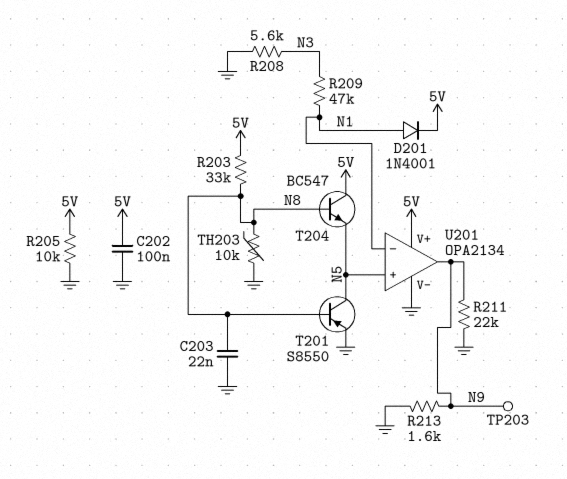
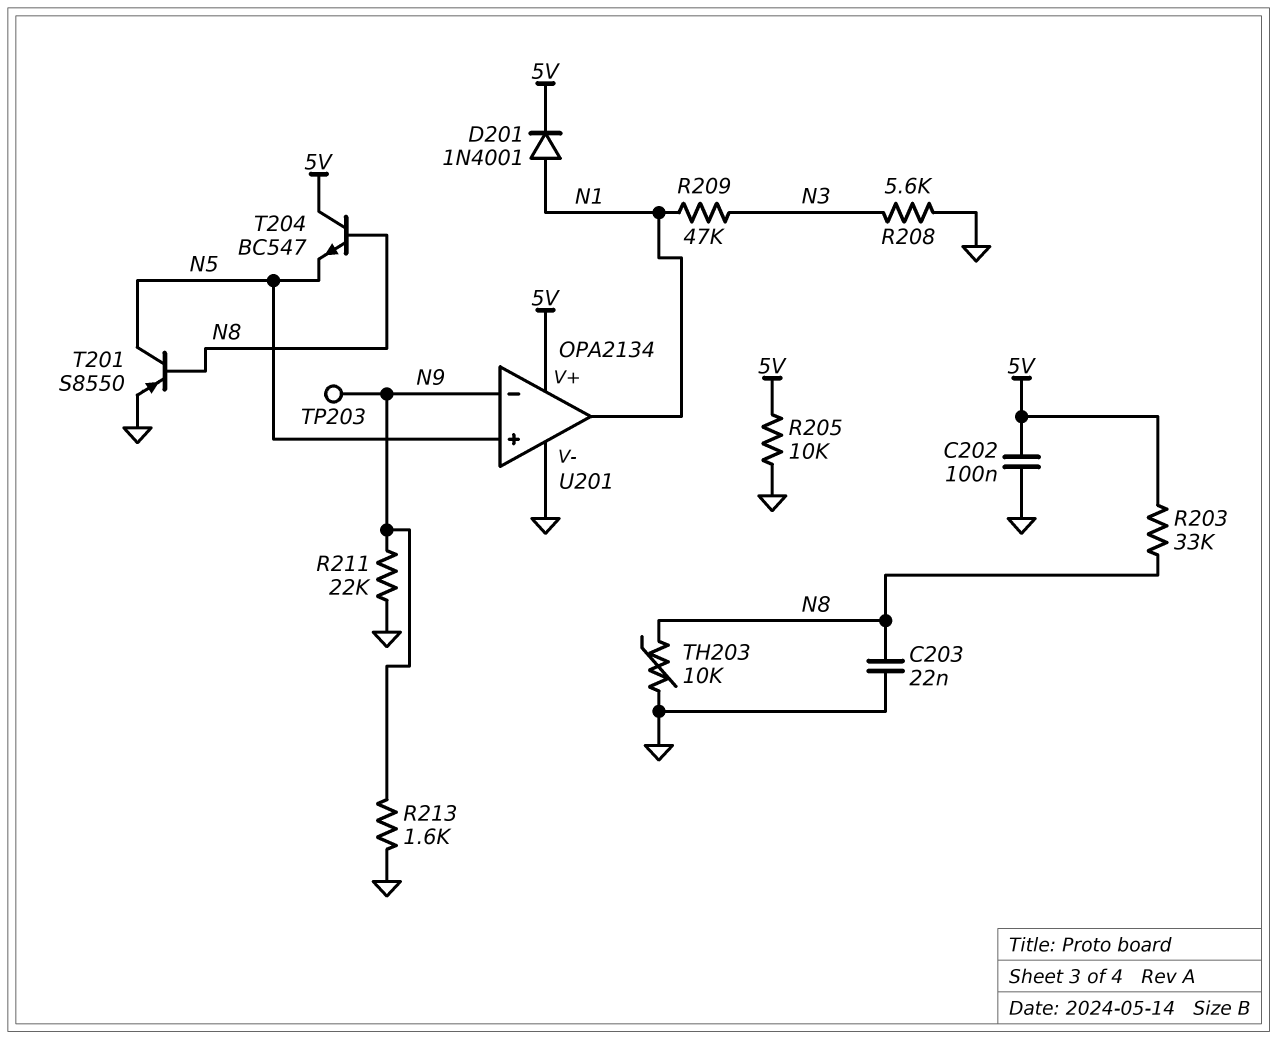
U201 pin in-: N1 -> N9
U201 pin out: N9 -> N1

